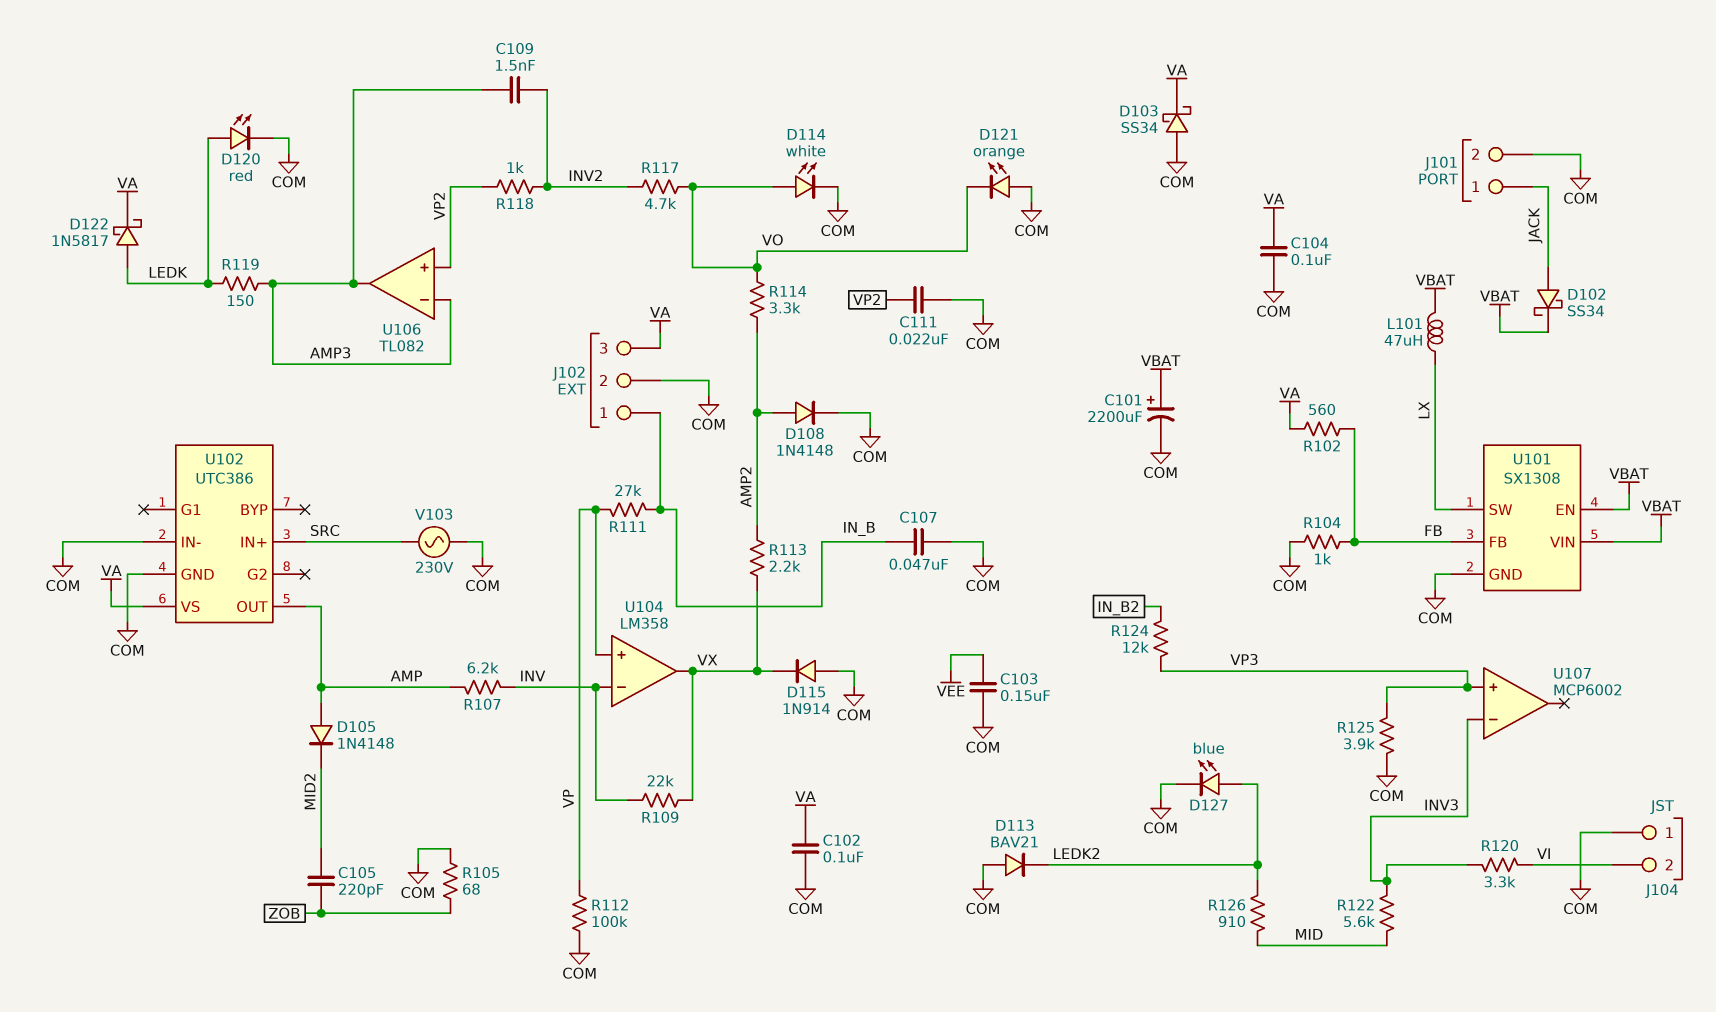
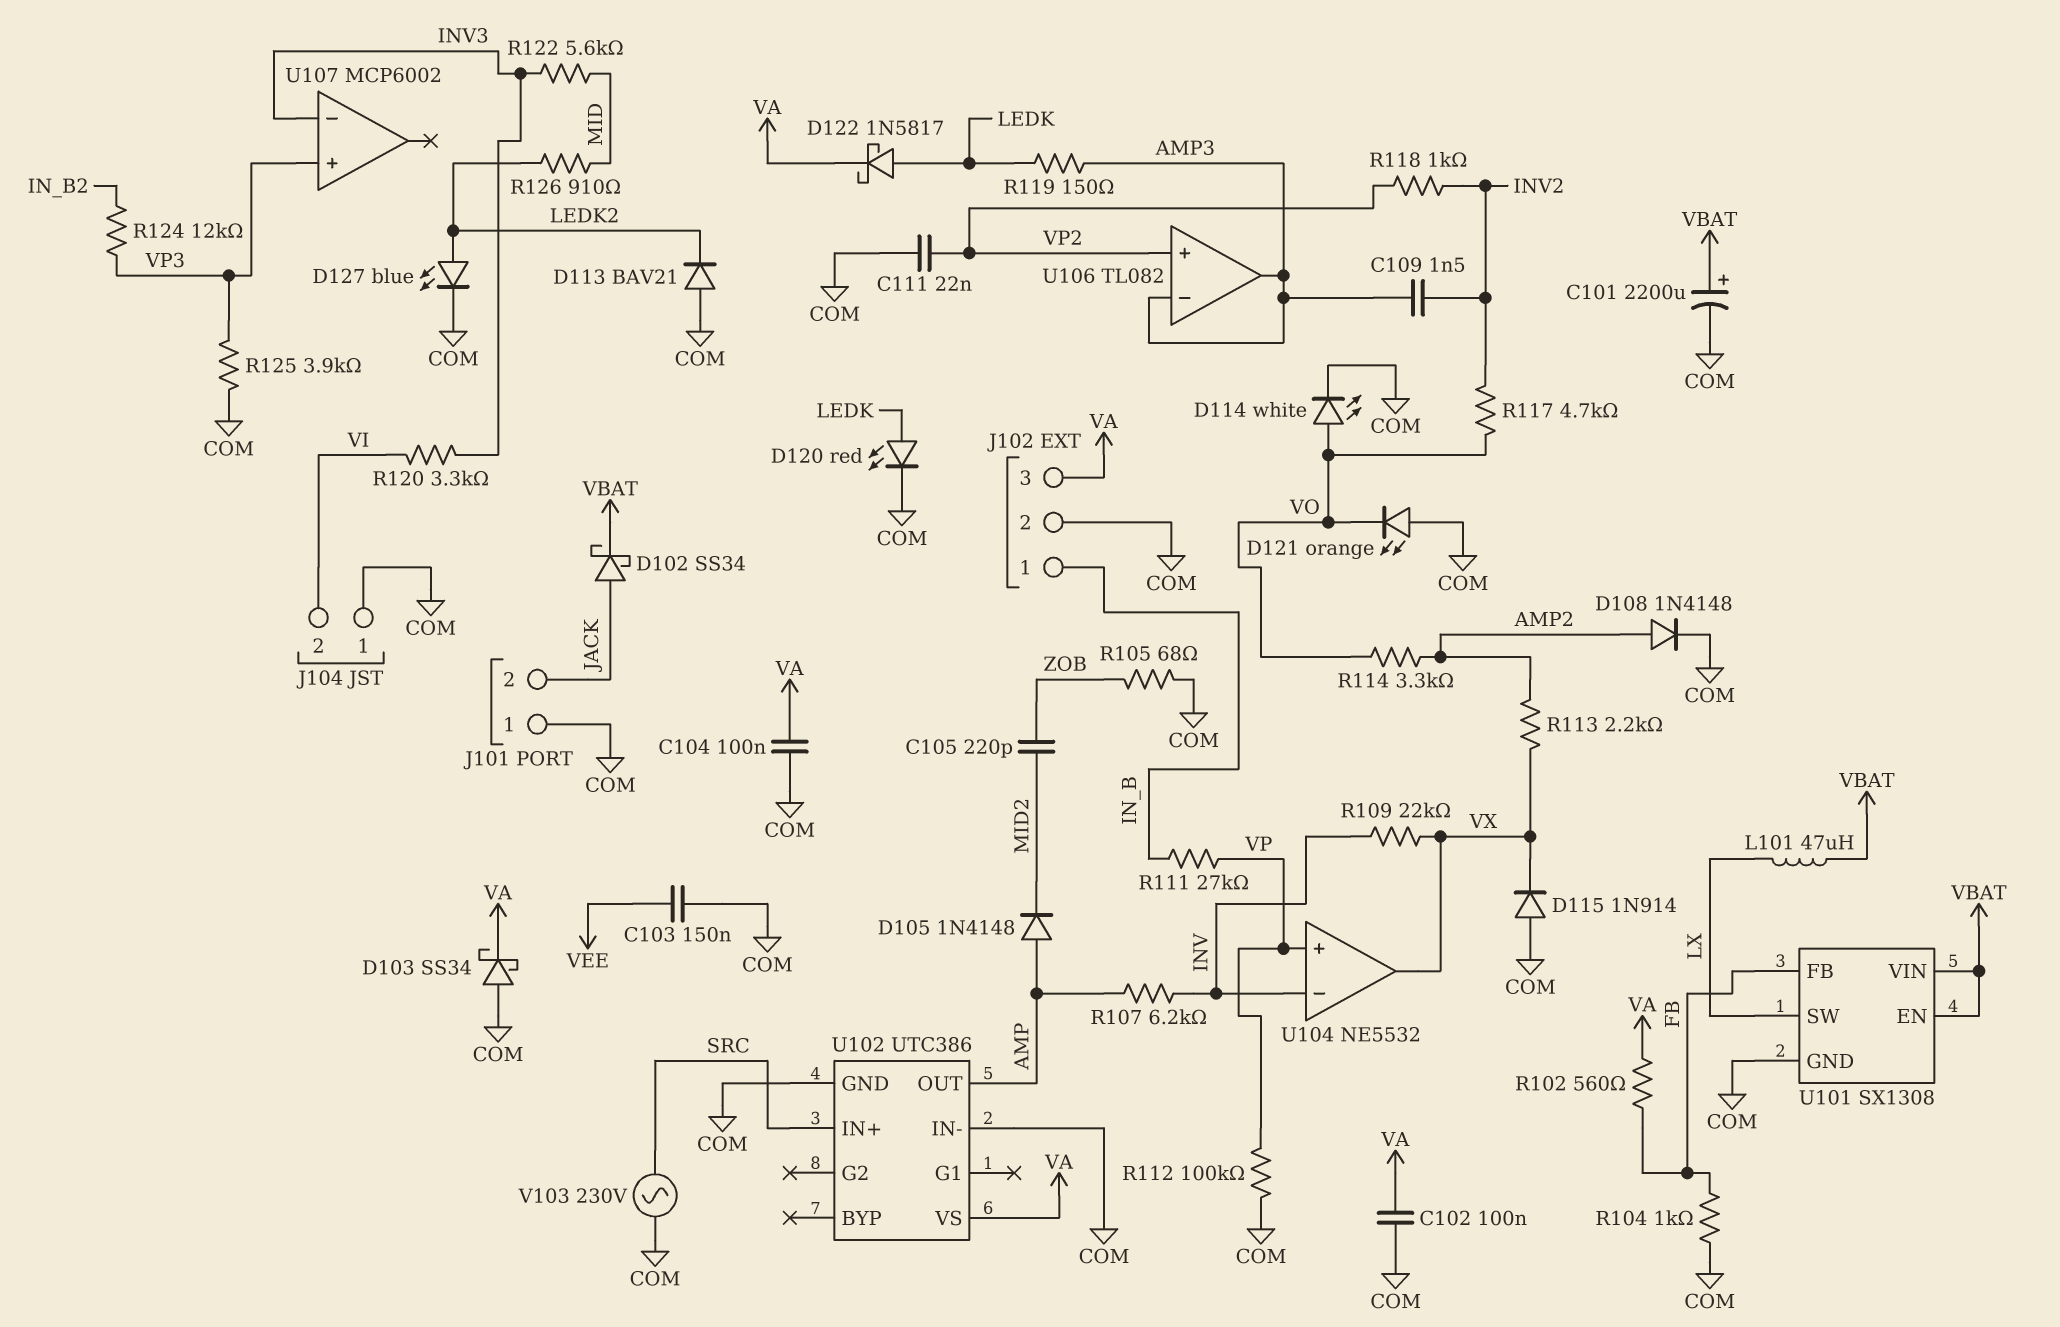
C107: 47nF (COM, IN_B) -> none
J101 pin 1: JACK -> COM
J101 pin 2: COM -> JACK
U104: LM358 -> NE5532

